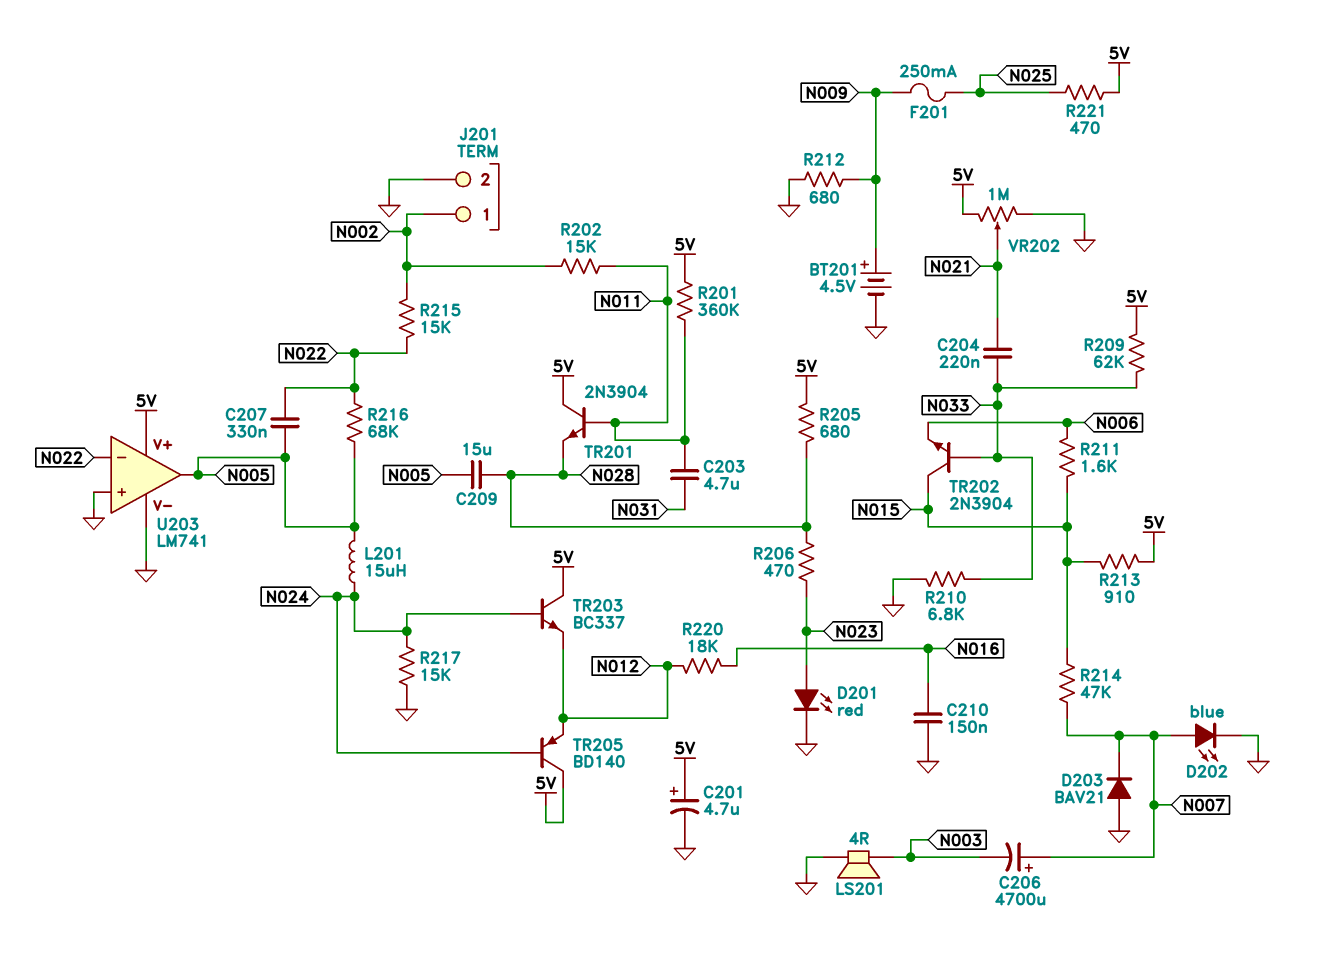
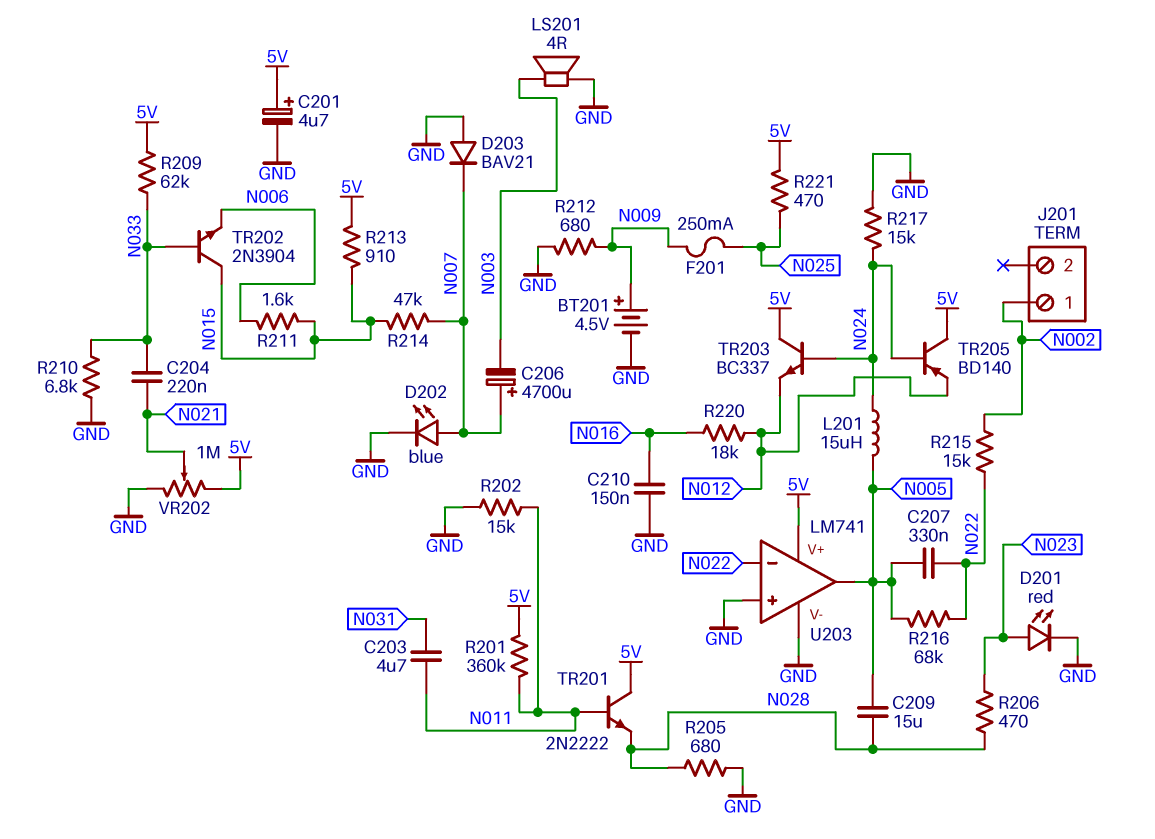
J201 pin 2: GND -> none
R202: 15k (N002, N011) -> 15k (GND, N011)
R205: 680 (5V, N028) -> 680 (GND, N028)
TR201: NPN 2N3904 (B N011, C 5V, E N028) -> NPN 2N2222 (B N011, C 5V, E N028)

